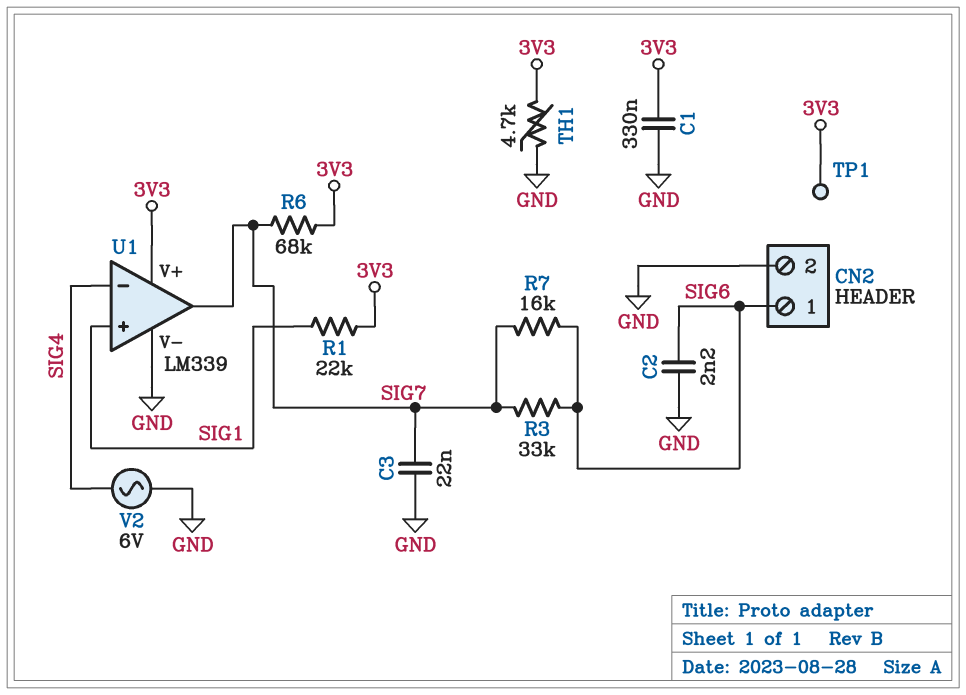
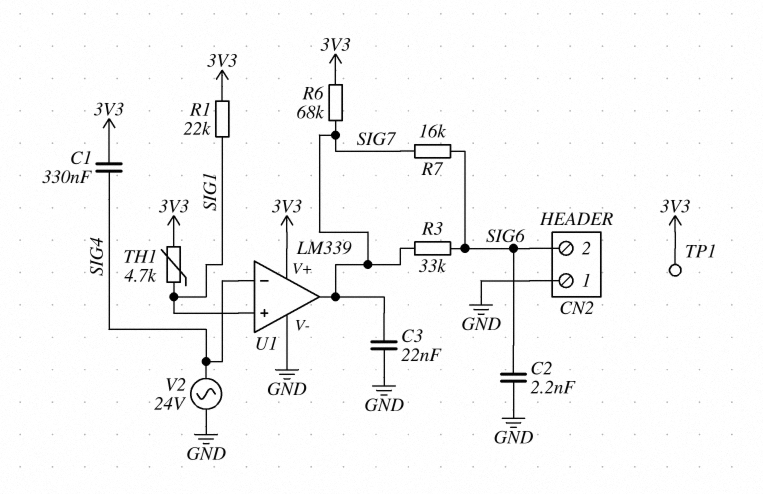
C1: 330nF (3V3, GND) -> 330nF (3V3, SIG4)
CN2 pin 1: SIG6 -> GND
CN2 pin 2: GND -> SIG6
TH1: 4.7k (3V3, GND) -> 4.7k (3V3, SIG1)
V2: AC 6V (GND, SIG4) -> AC 24V (GND, SIG4)

